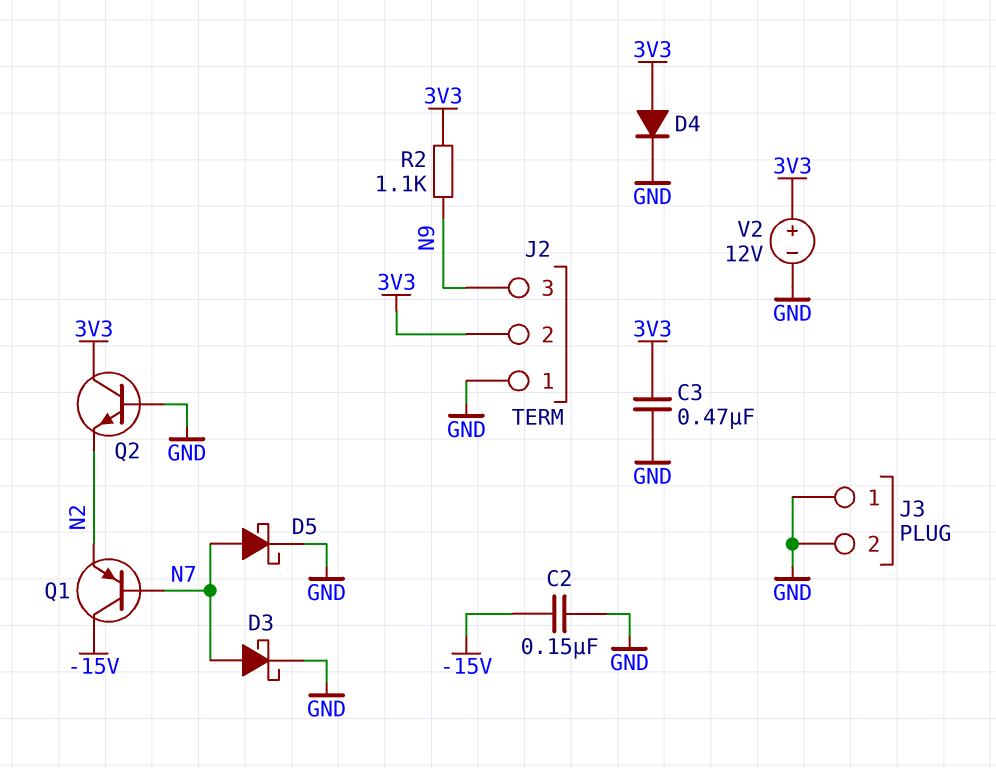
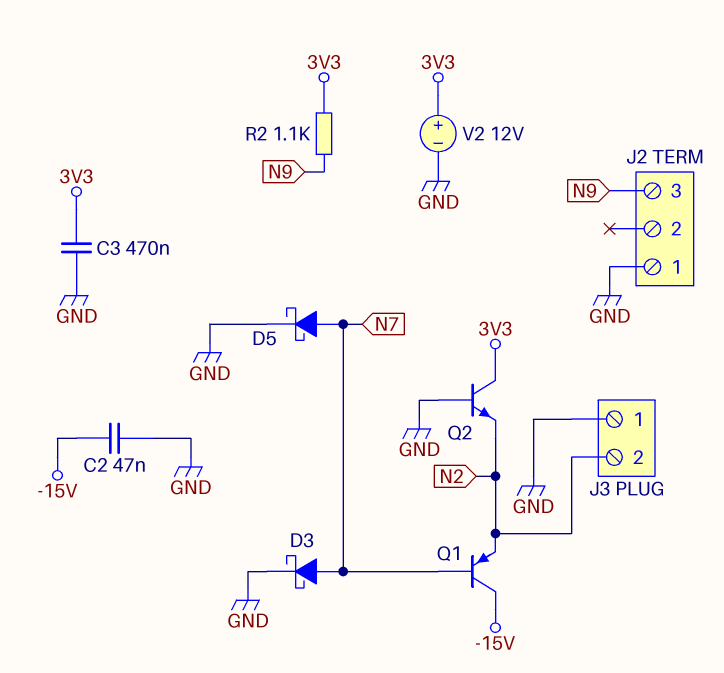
C2: 150nF (-15V, GND) -> 47nF (-15V, GND)
D4: diode (A 3V3, K GND) -> none
J2 pin 2: 3V3 -> none
J3 pin 2: GND -> N2

